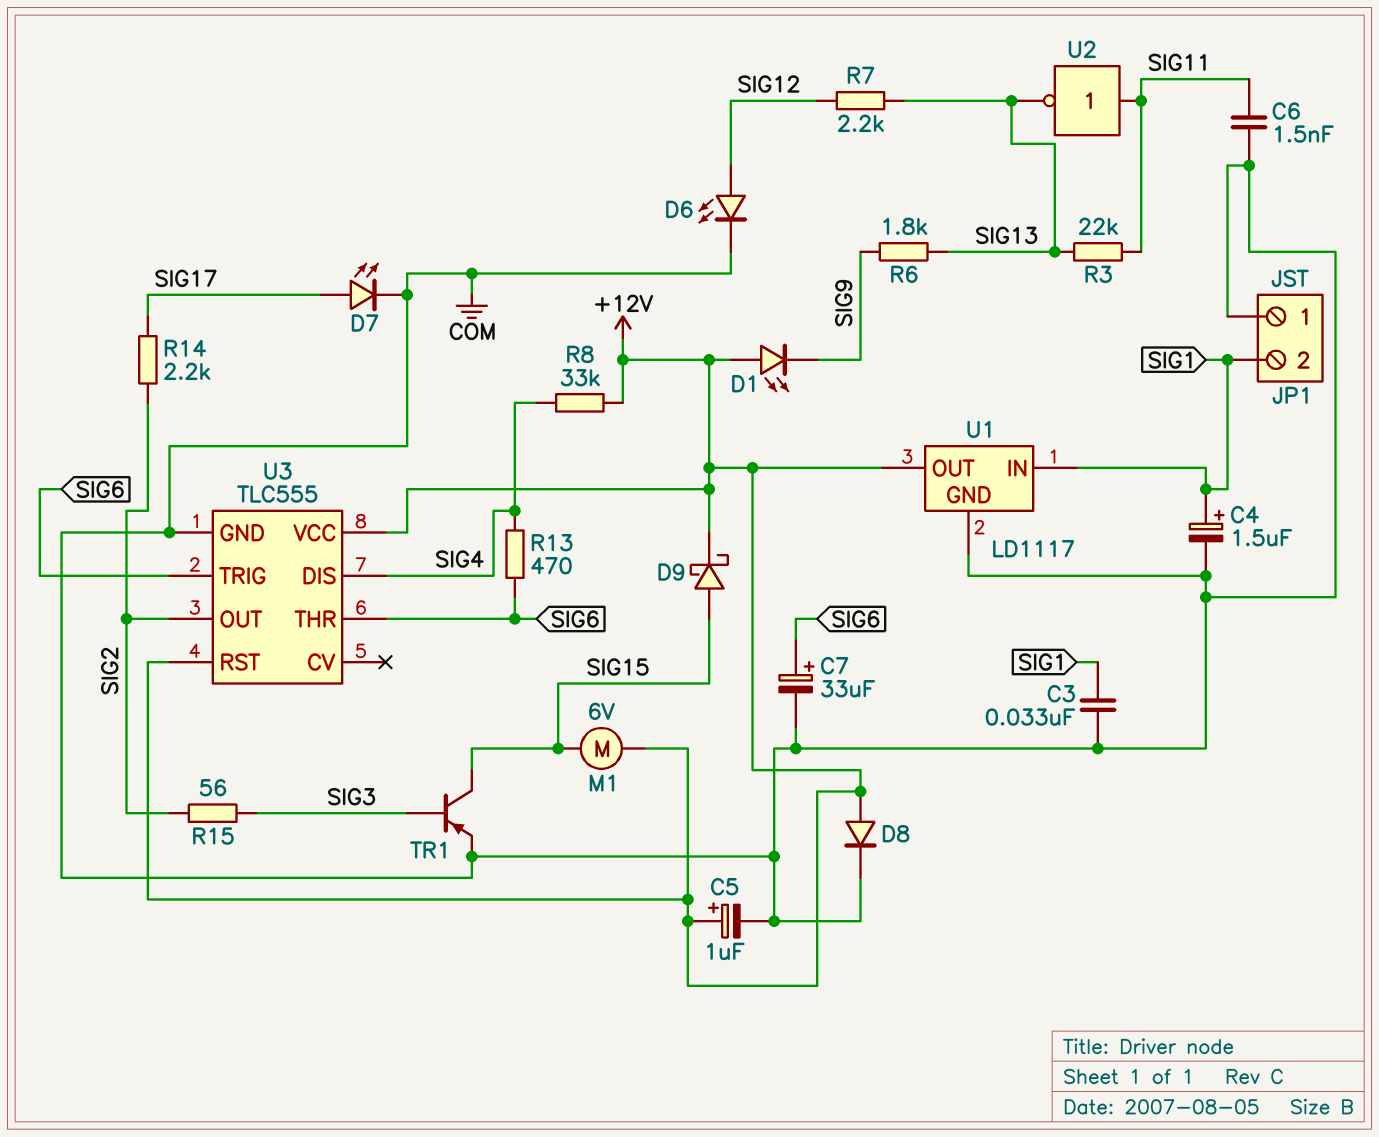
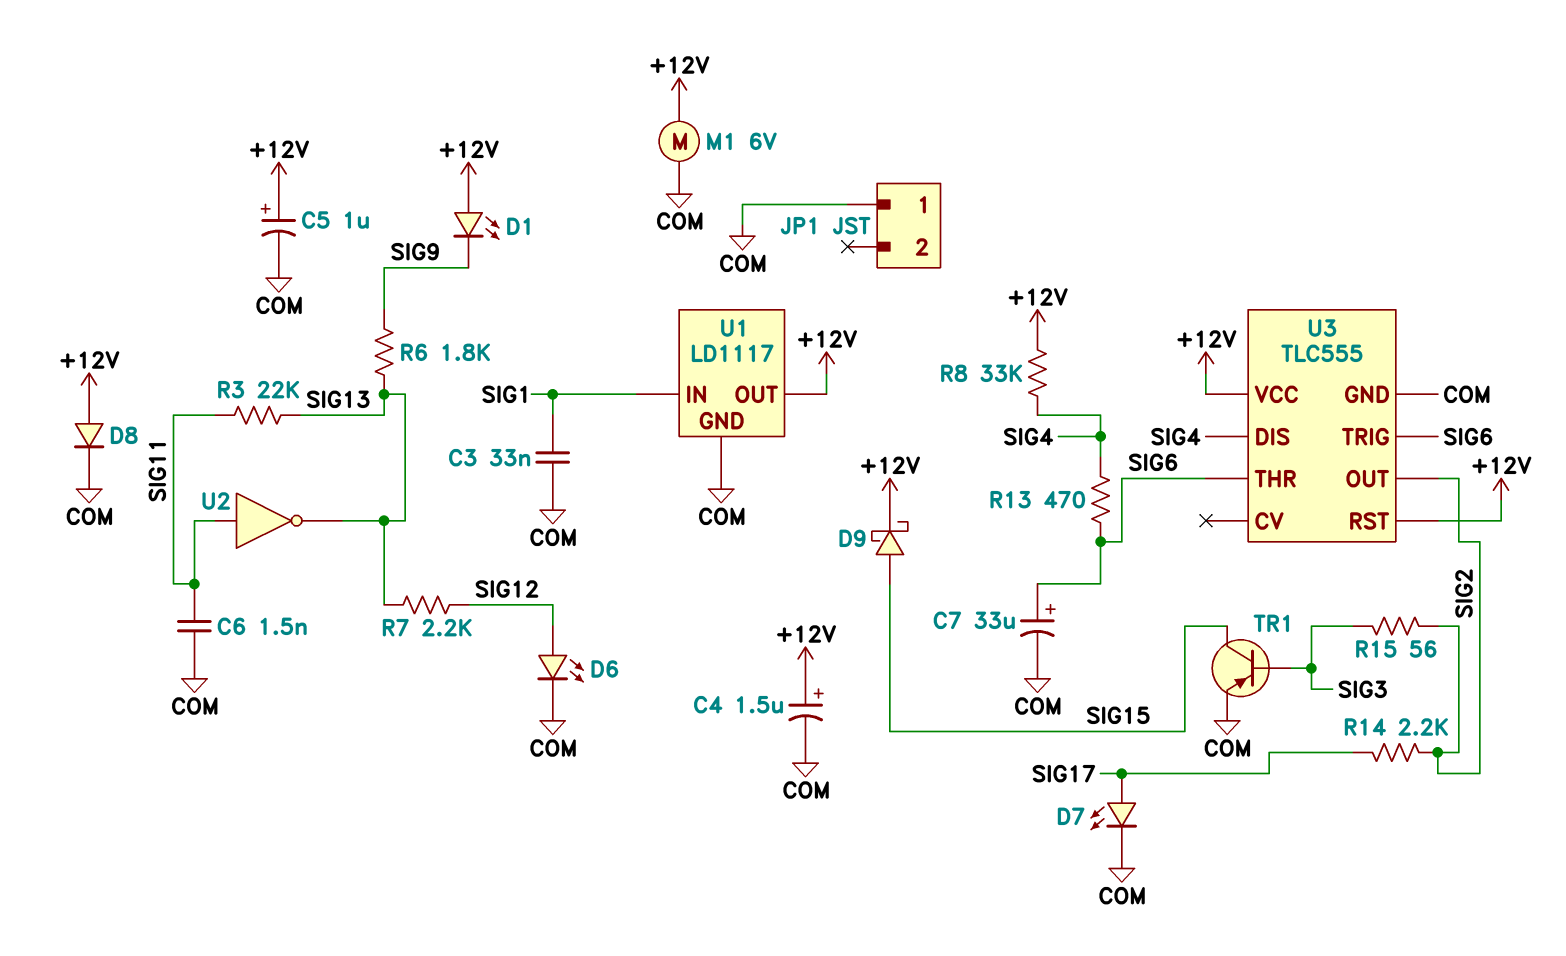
C4: 1.5uF (plus SIG1, minus COM) -> 1.5uF (plus +12V, minus COM)
JP1 pin 2: SIG1 -> none
M1: motor 6V (+12V, SIG15) -> motor 6V (+12V, COM)

